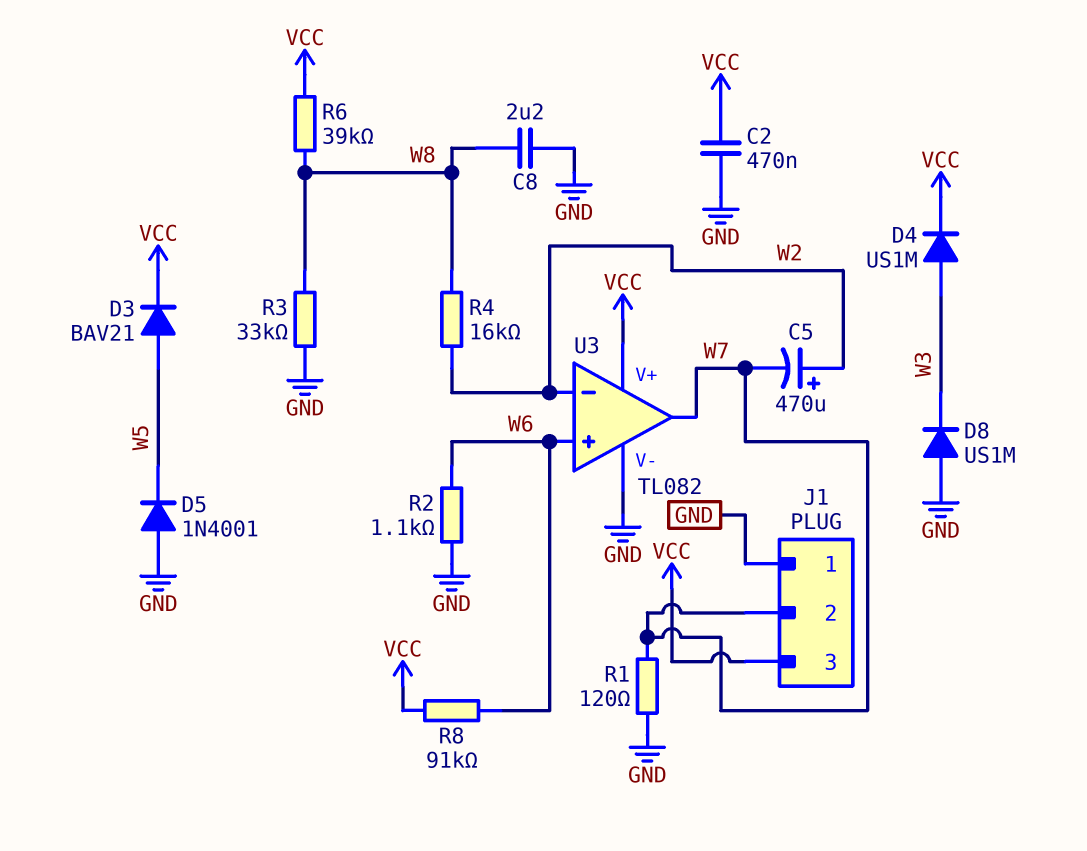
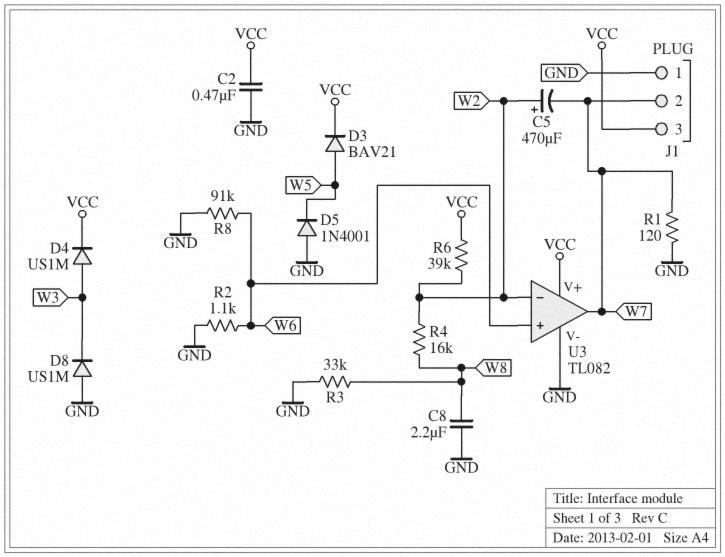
R6: 39k (VCC, W8) -> 39k (VCC, W2)
R8: 91k (VCC, W6) -> 91k (GND, W6)

